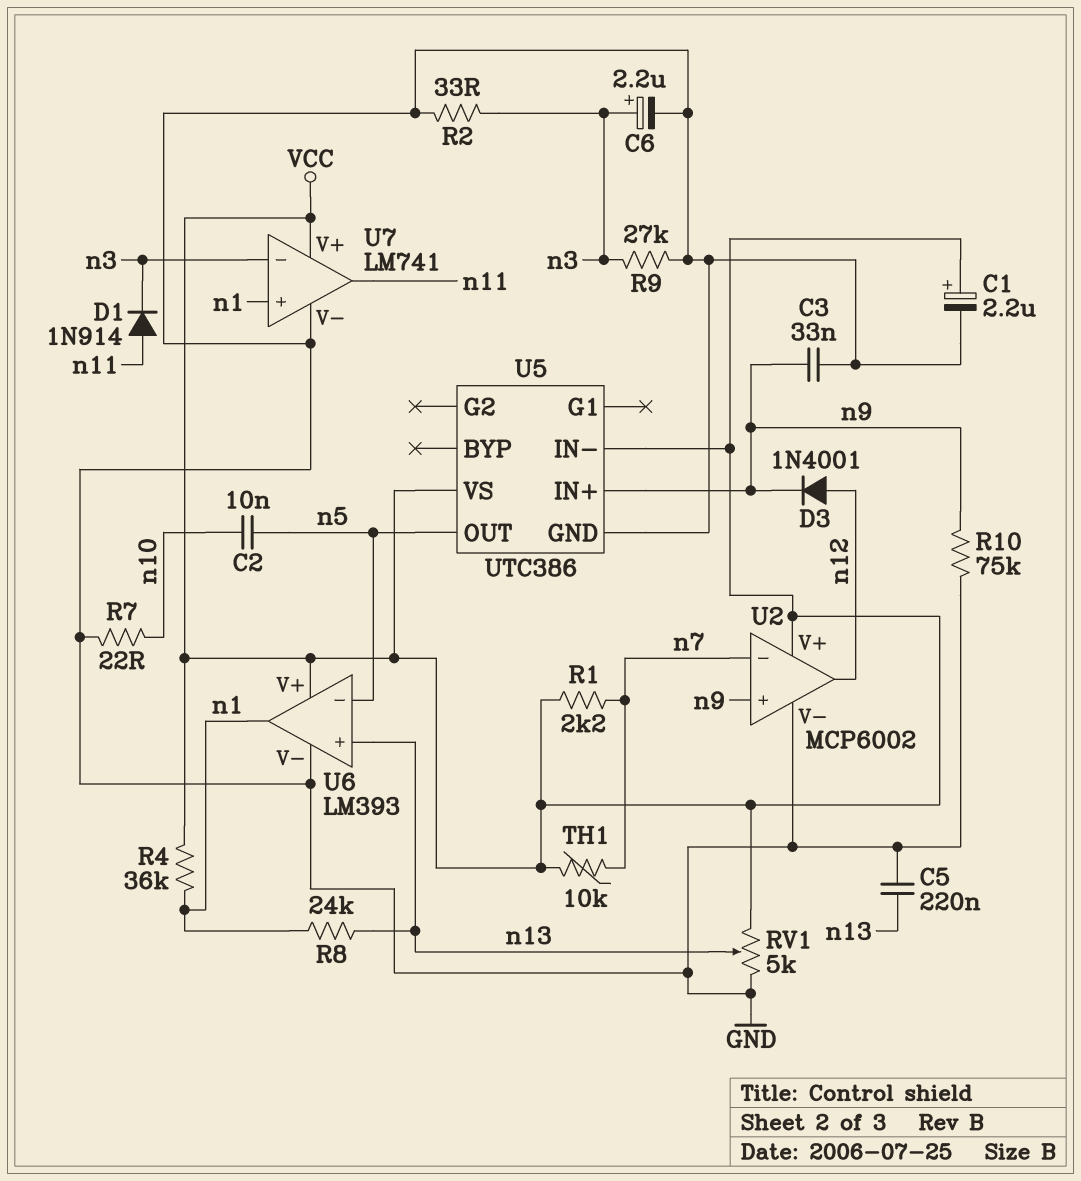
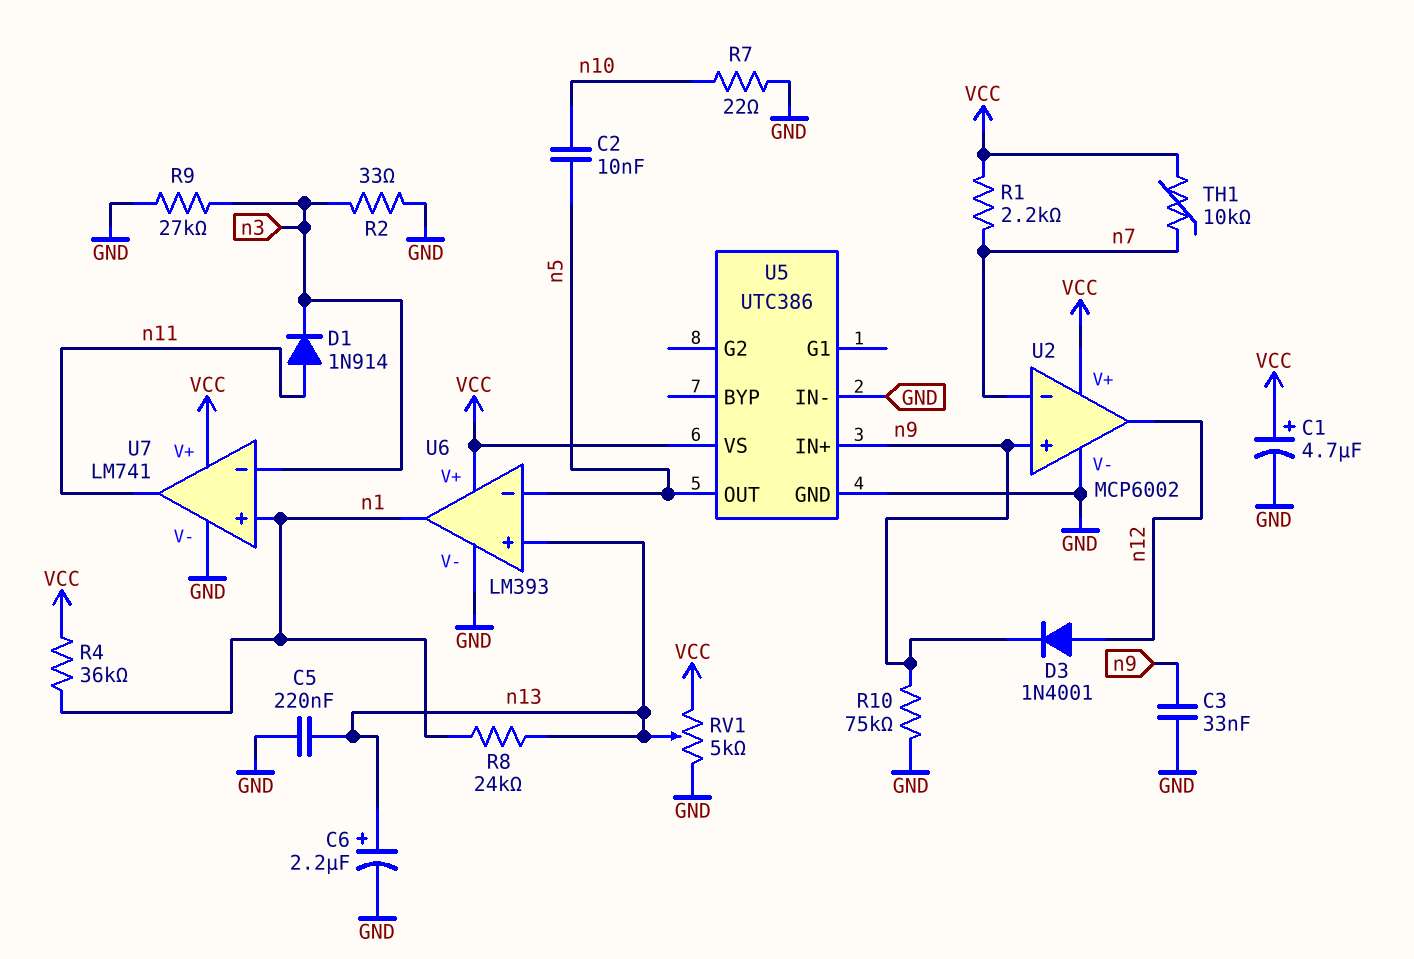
C1: 2.2uF (plus VCC, minus GND) -> 4.7uF (plus VCC, minus GND)
C6: 2.2uF (plus n3, minus GND) -> 2.2uF (plus n13, minus GND)
U5 pin IN-: VCC -> GND

